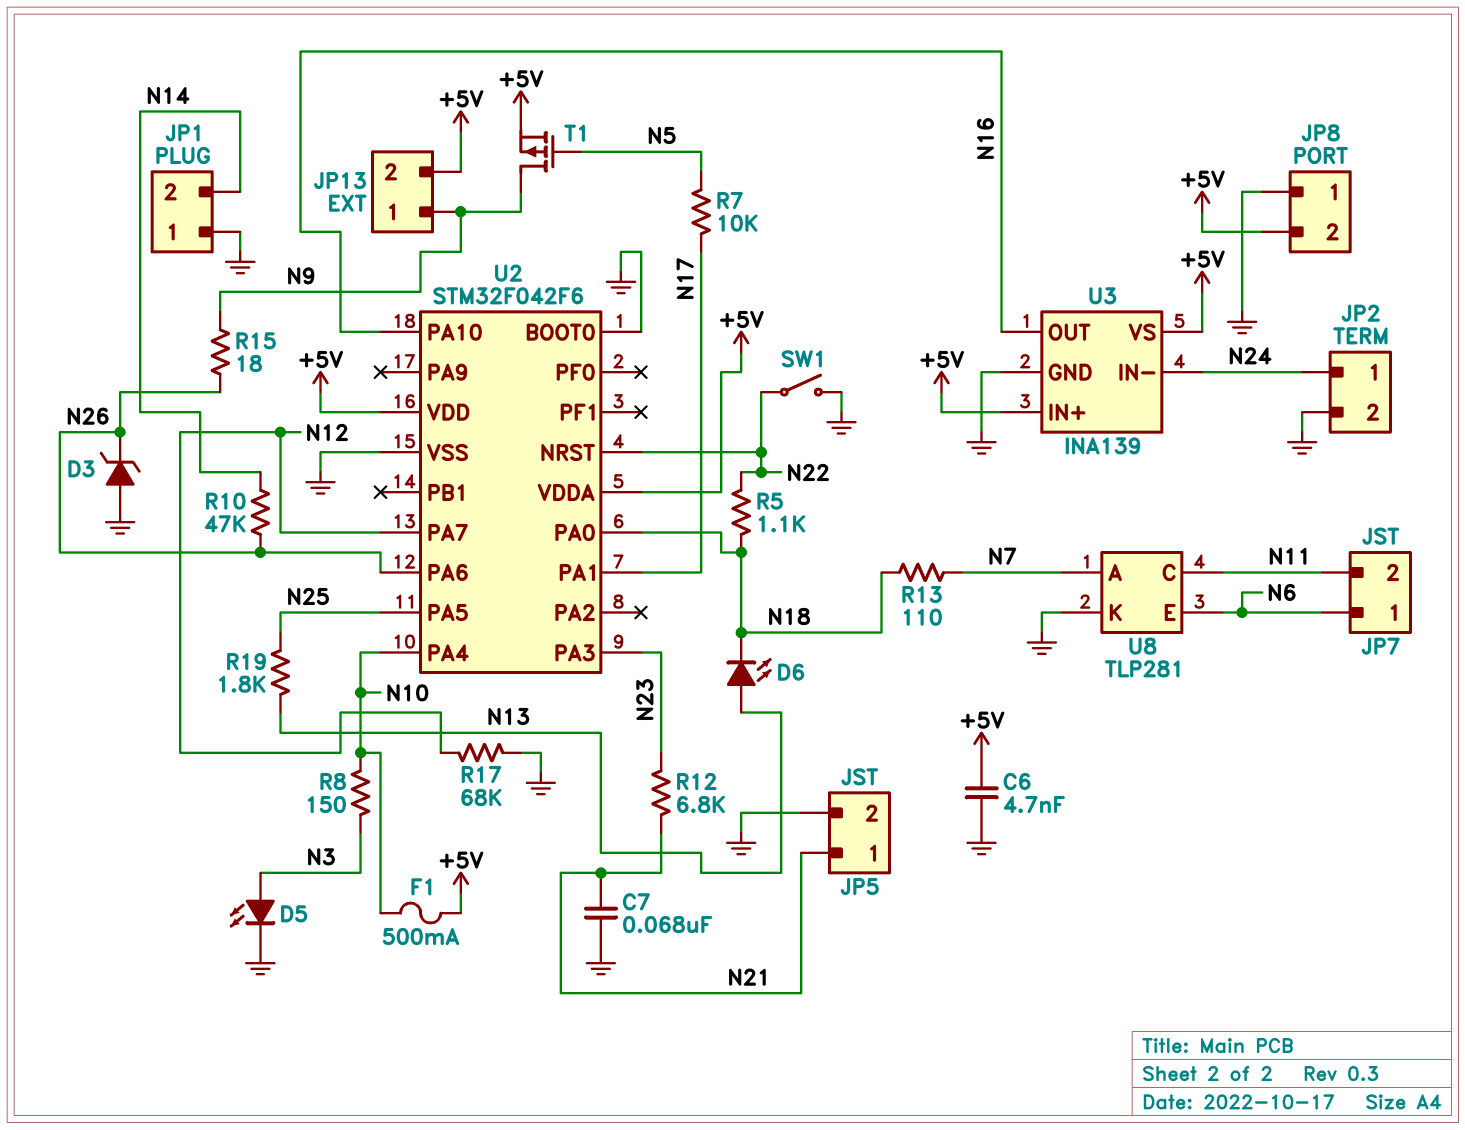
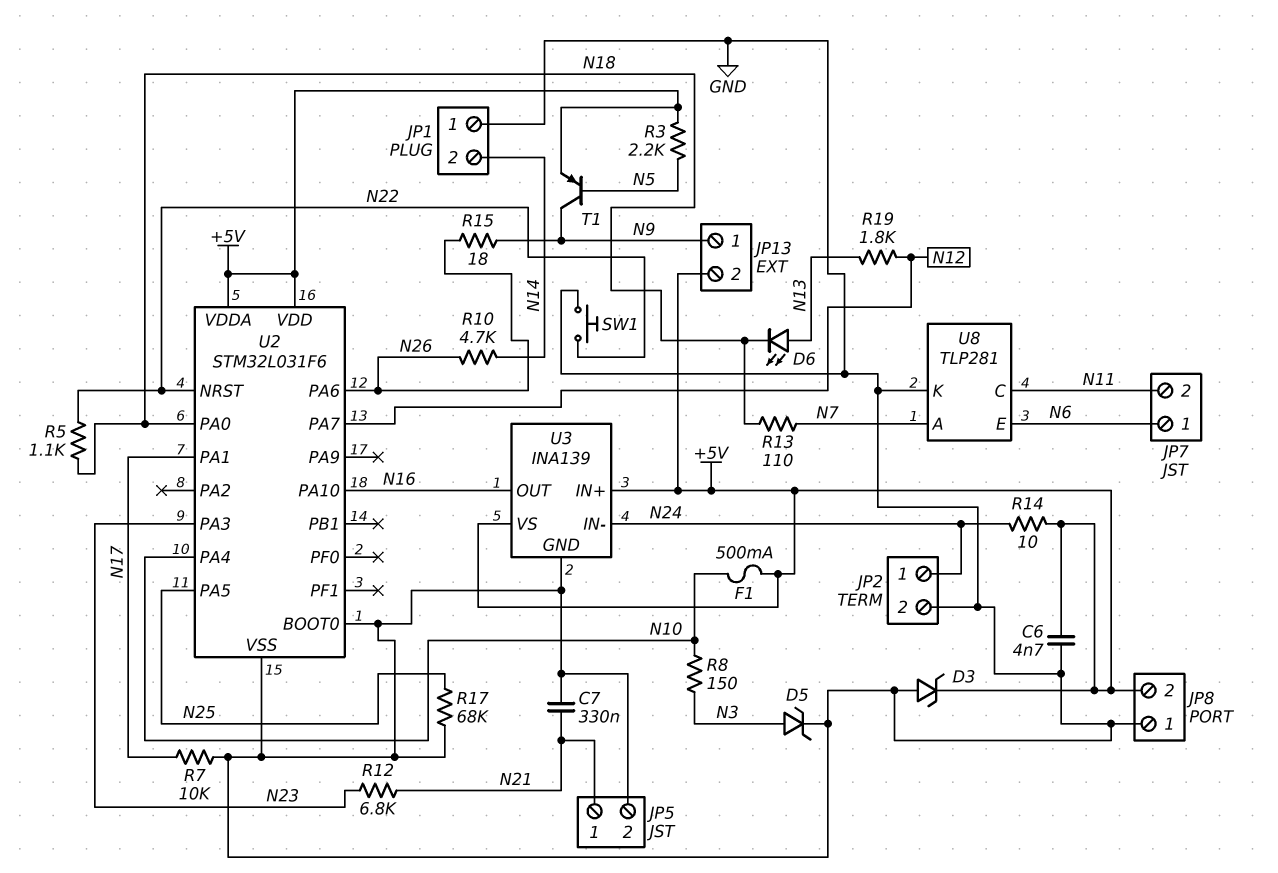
C7: 68nF (GND, N21) -> 330nF (GND, N21)
D3: zener (A GND, K N26) -> zener (A GND, K +5V)
D5: LED (A N3, K GND) -> zener (A N3, K GND)
R3: none -> 2.2k (+5V, N5)
R7: 10k (N5, N17) -> 10k (GND, N17)
R10: 47k (N14, N26) -> 4.7k (N14, N26)
R14: none -> 10 (+5V, N24)
R17: 68k (GND, N12) -> 68k (GND, N25)
R19: 1.8k (N13, N25) -> 1.8k (N12, N13)
SW1: switch (GND, N22) -> button (GND, N22)
T1: PMOS (G N5, D N9, S +5V) -> PNP (B N5, C N9, E +5V)
U2: STM32F042F6 -> STM32L031F6

